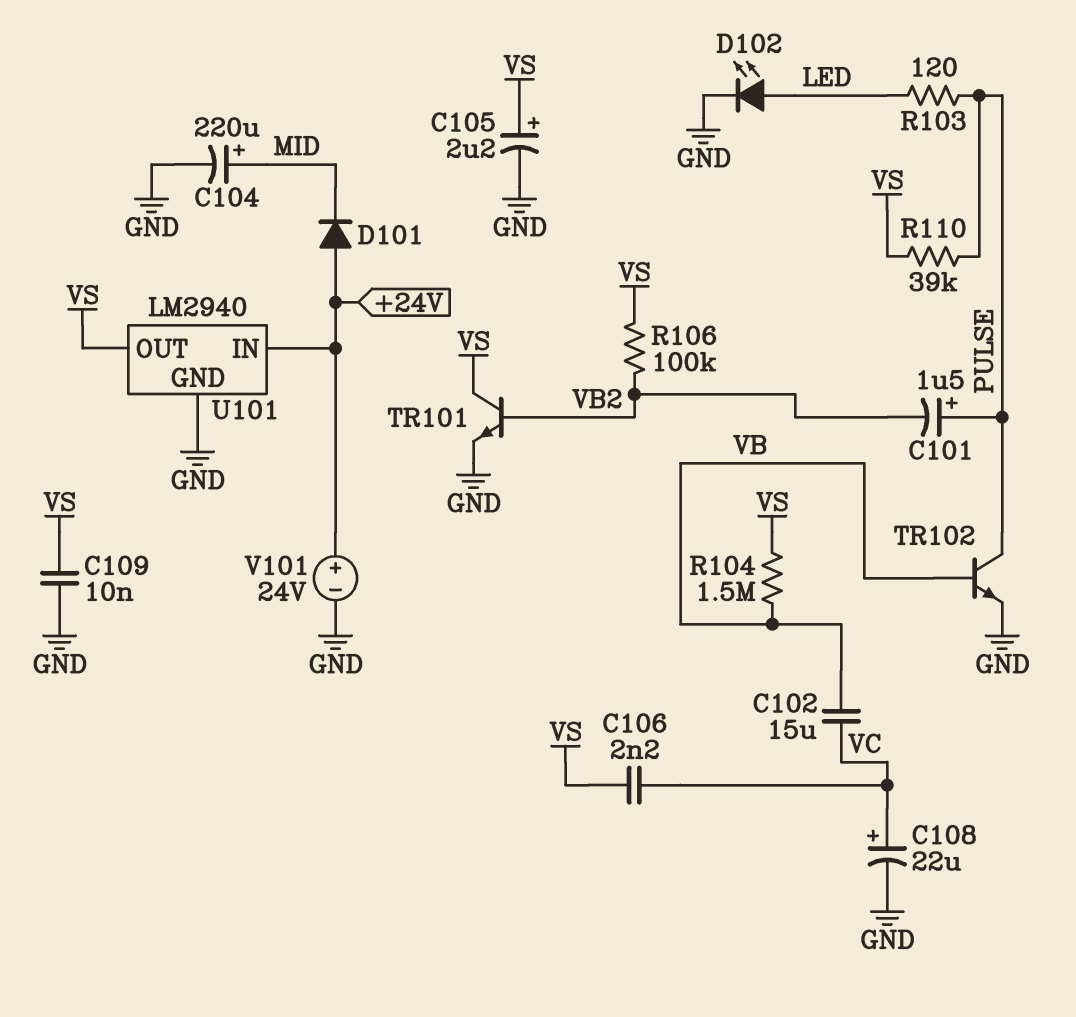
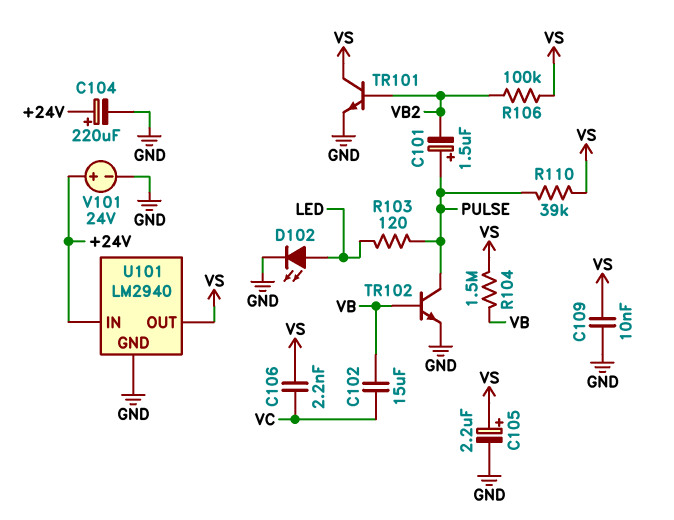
C104: 220uF (plus MID, minus GND) -> 220uF (plus +24V, minus GND)
C108: 22uF (plus VC, minus GND) -> none
D101: diode (A +24V, K MID) -> none

